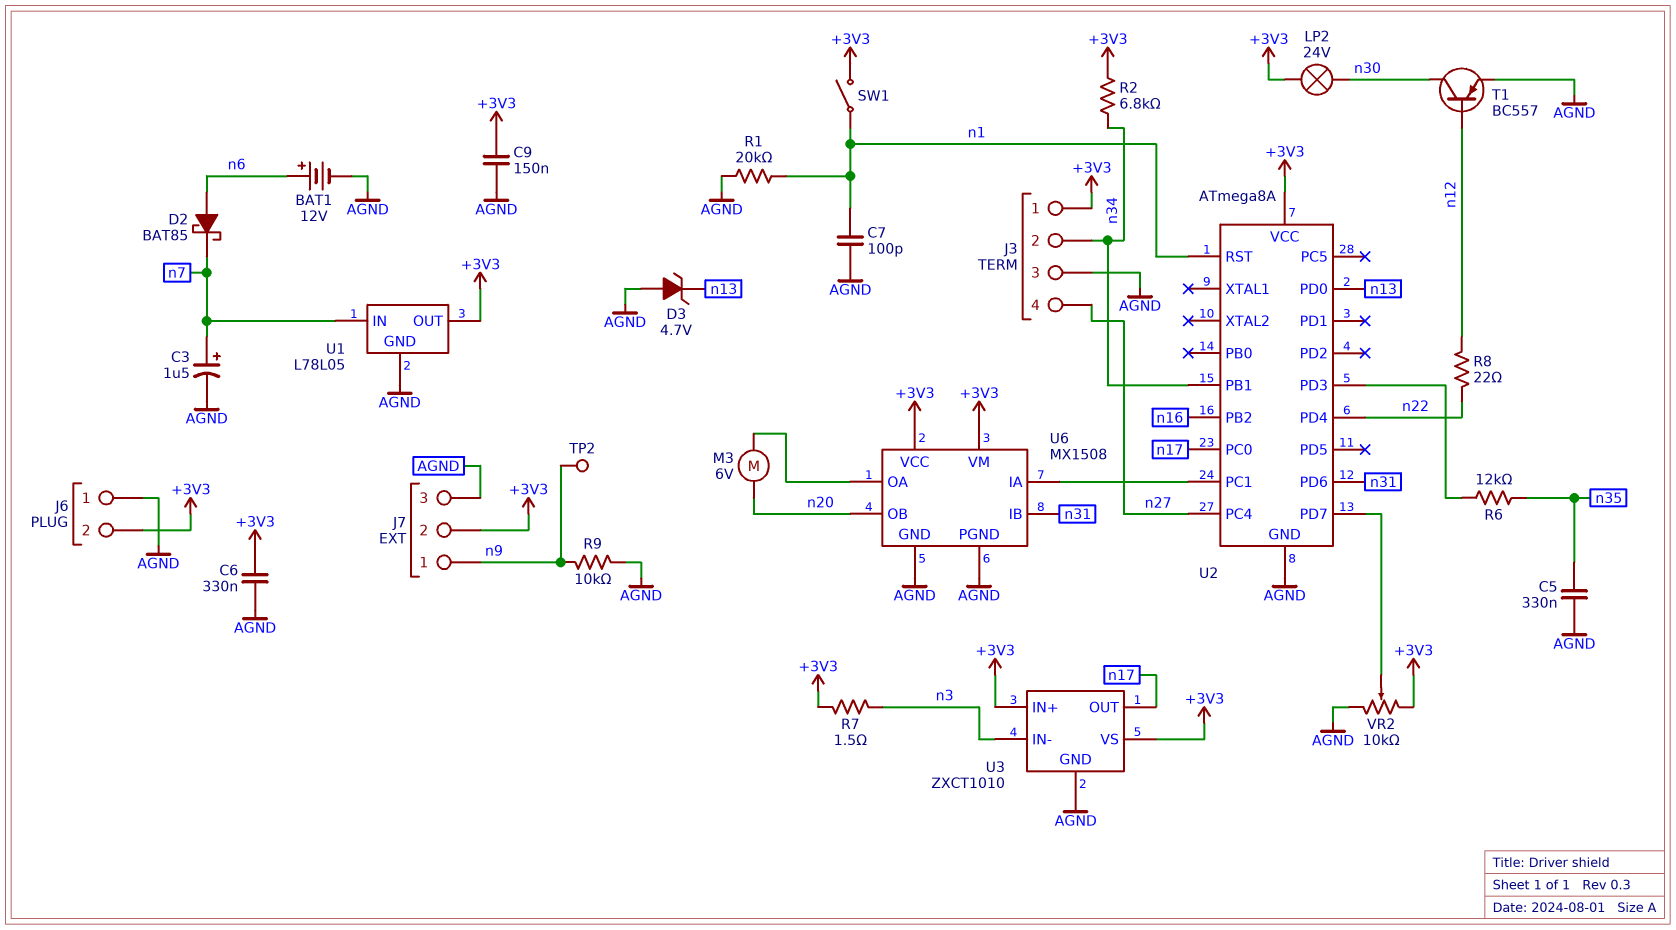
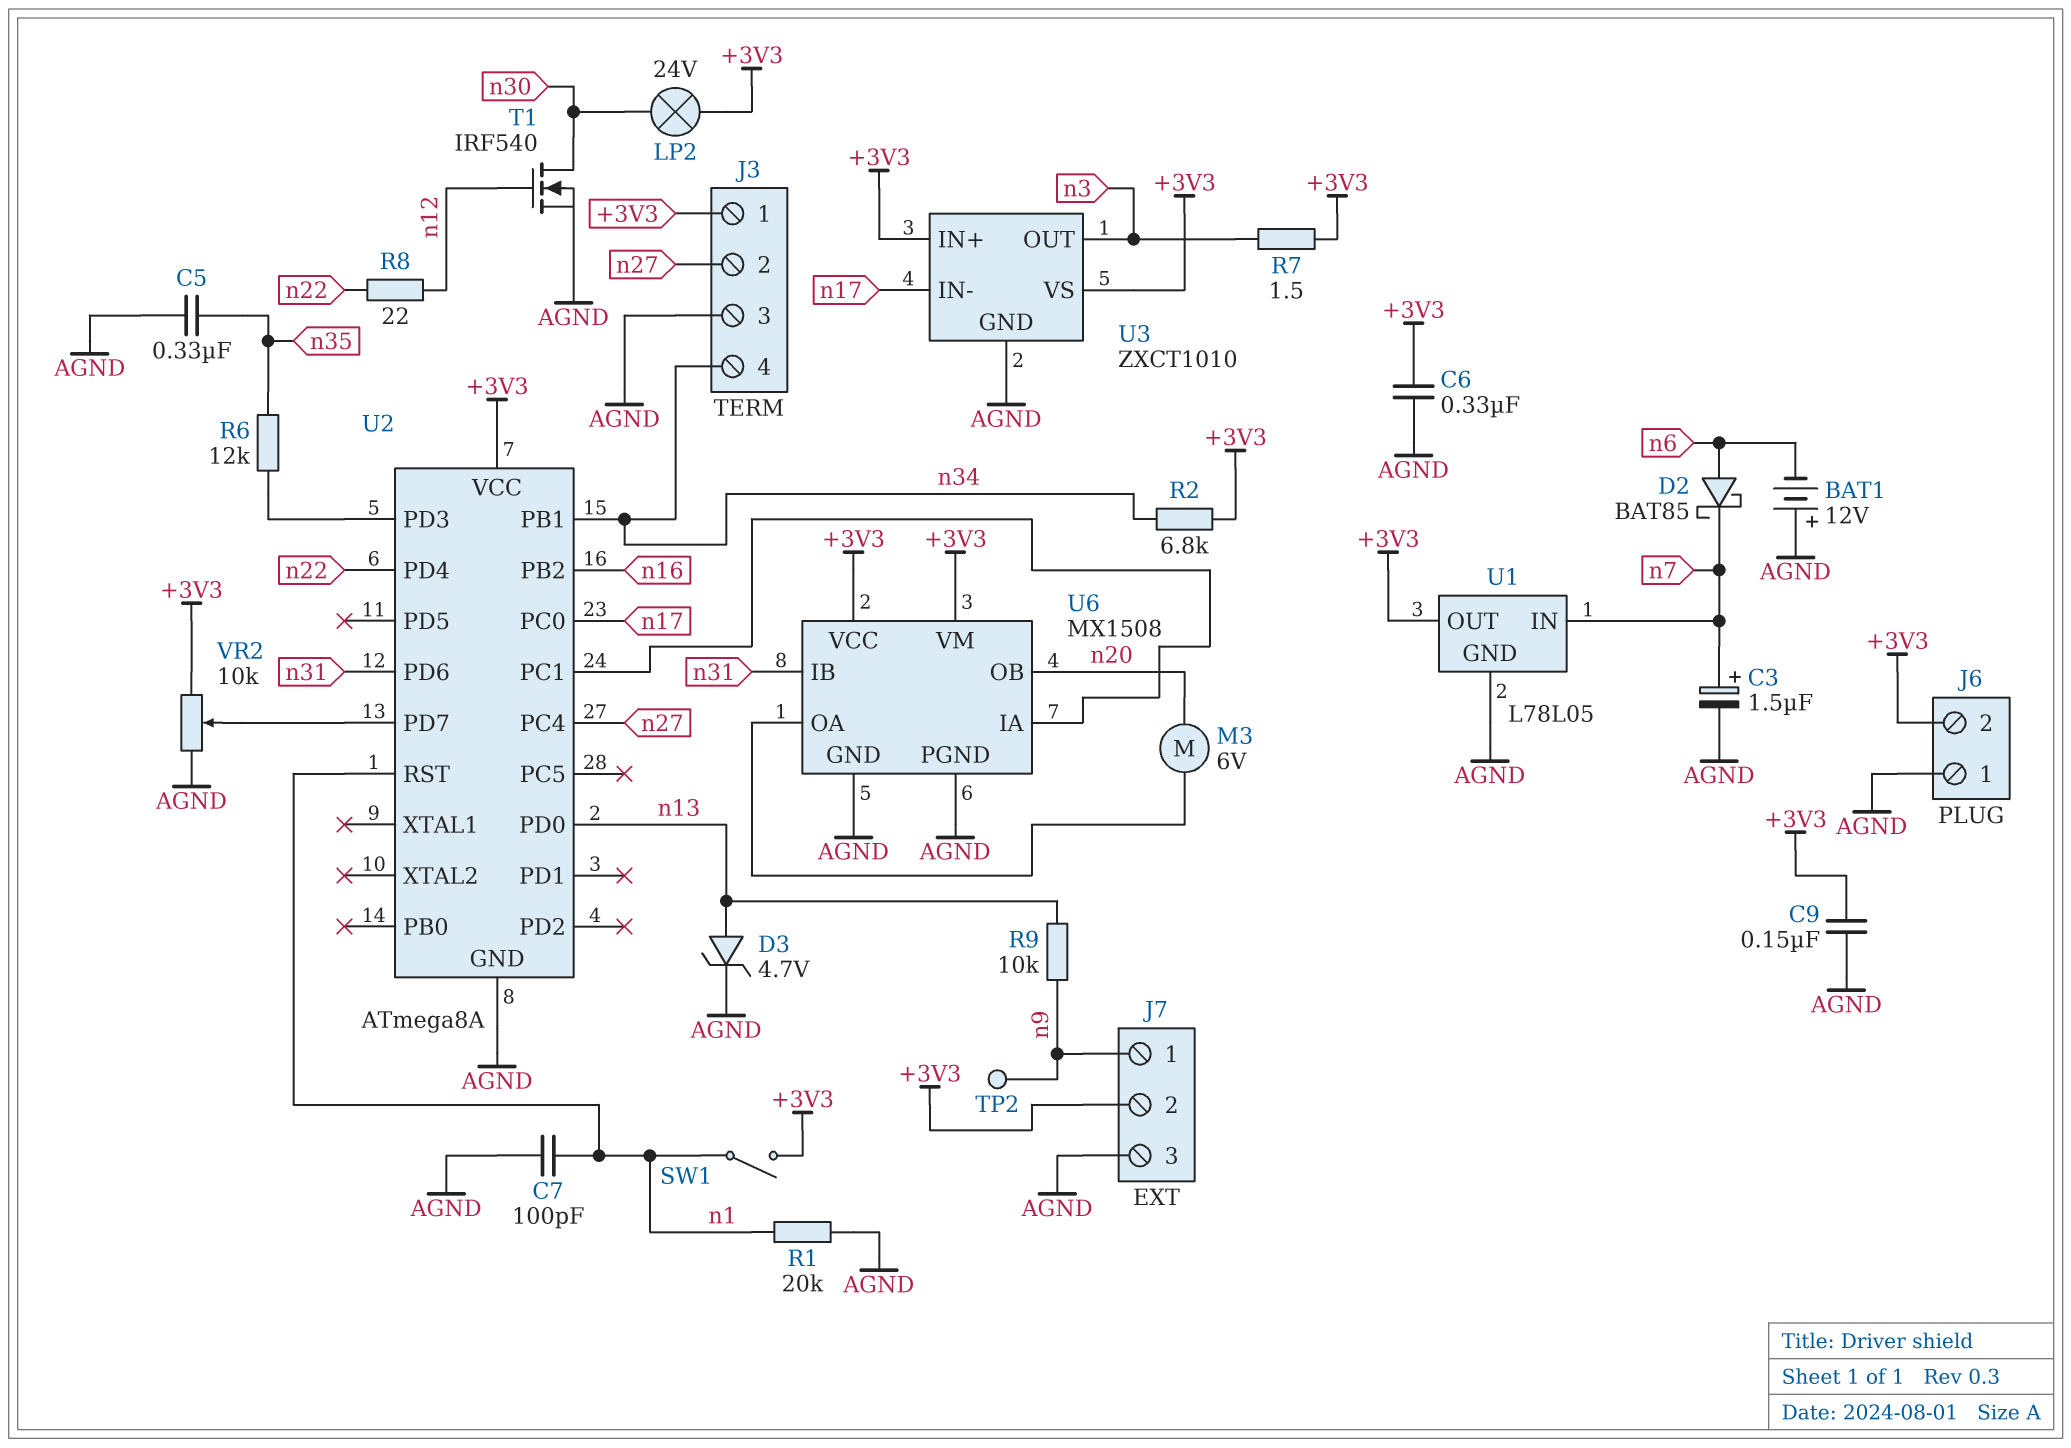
BAT1: 12V (plus n6, minus AGND) -> 12V (plus AGND, minus n6)
D3: zener 4.7V (A AGND, K n13) -> zener 4.7V (A n13, K AGND)
J3 pin 2: n34 -> n27
J3 pin 4: n27 -> n34
R9: 10k (AGND, n9) -> 10k (n9, n13)
T1: PNP BC557 (B n12, C n30, E AGND) -> NMOS IRF540 (G n12, D n30, S AGND)
U3 pin IN-: n3 -> n17
U3 pin OUT: n17 -> n3

